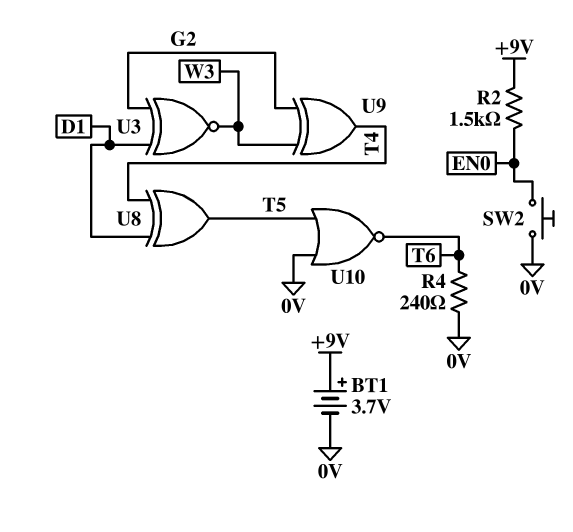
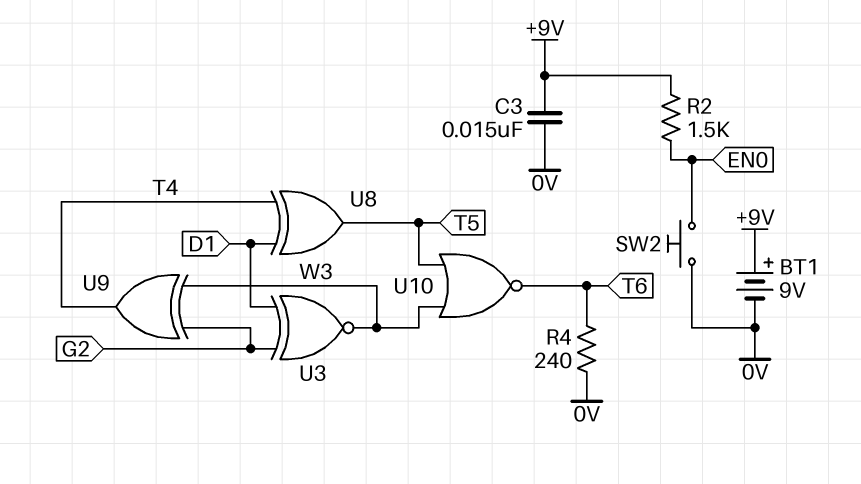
BT1: 3.7V (plus +9V, minus 0V) -> 9V (plus +9V, minus 0V)
C3: none -> 15nF (+9V, 0V)
U10: NOR (in 0V, in T5, out T6) -> NOR (in T5, in W3, out T6)

